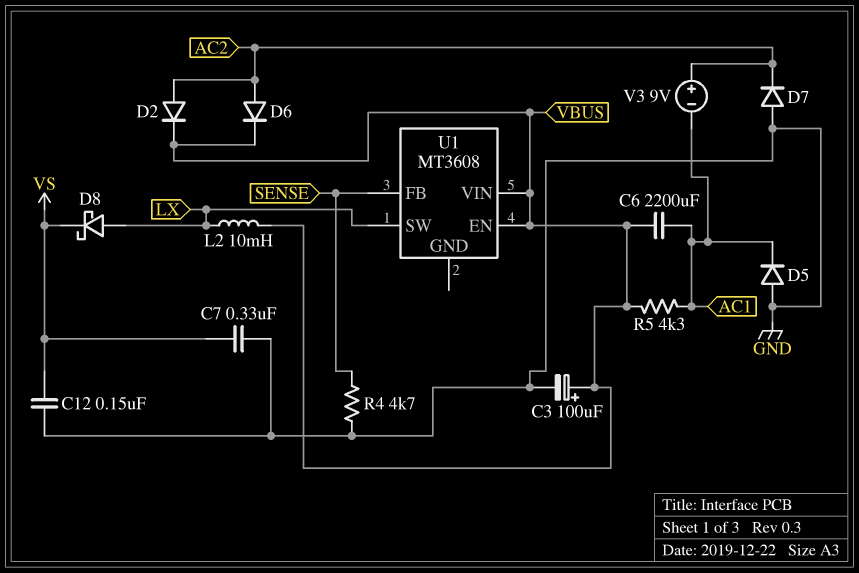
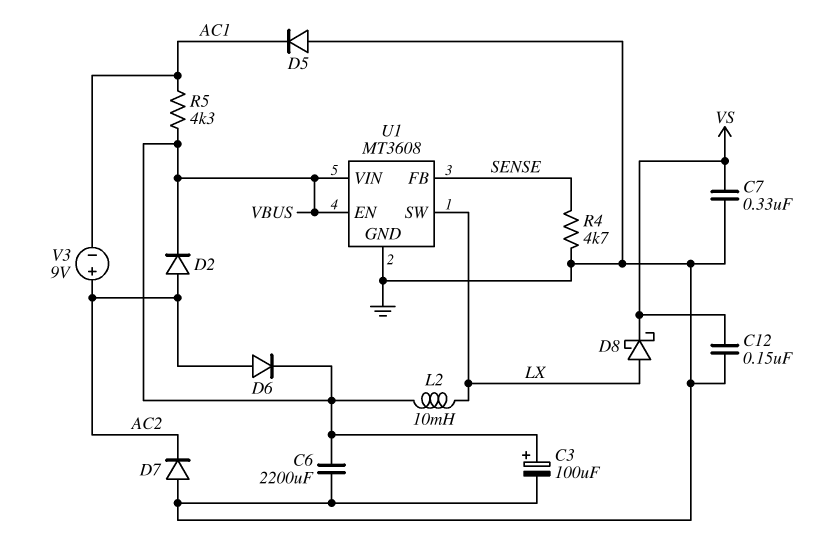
C6: 2200uF (AC1, VBUS) -> 2200uF (GND, VBUS)
U1 pin GND: none -> GND

